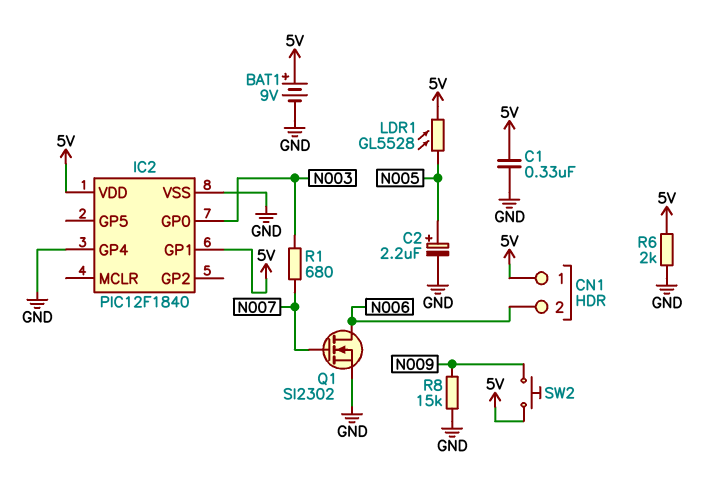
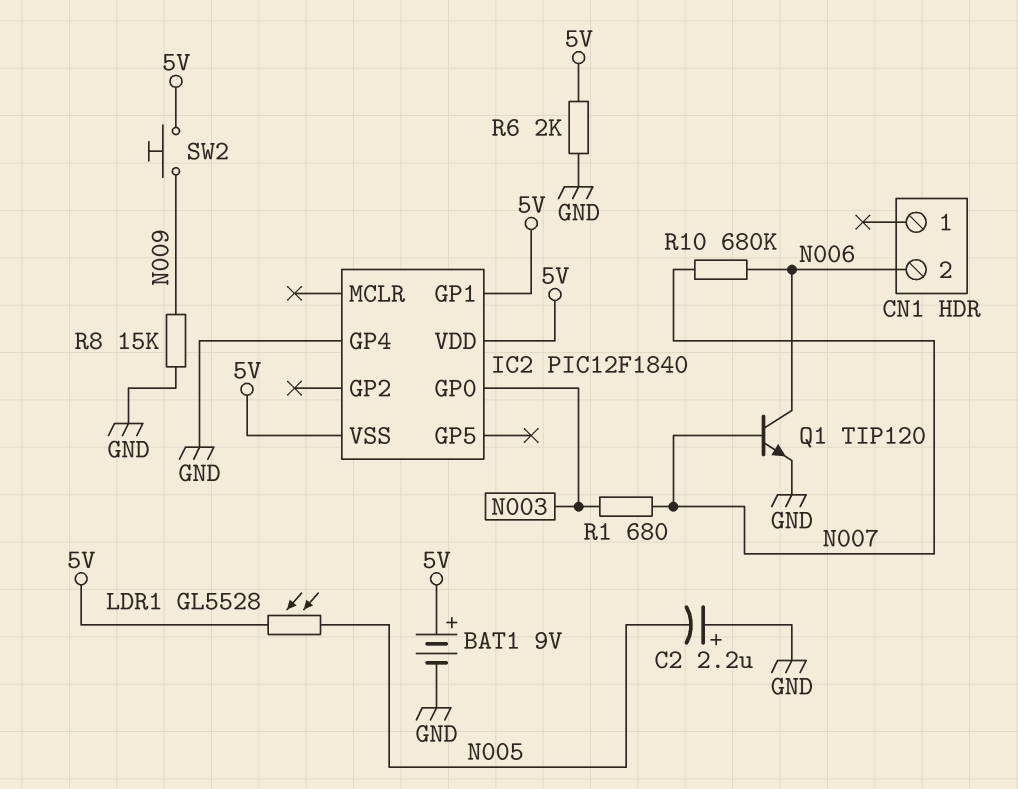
C1: 330nF (5V, GND) -> none
C2: 2.2uF (plus N005, minus GND) -> 2.2uF (plus GND, minus N005)
CN1 pin 1: 5V -> none
IC2 pin VSS: GND -> 5V
Q1: NMOS SI2302 (G N007, D N006, S GND) -> NPN TIP120 (B N007, C N006, E GND)
R10: none -> 680k (N006, N007)

